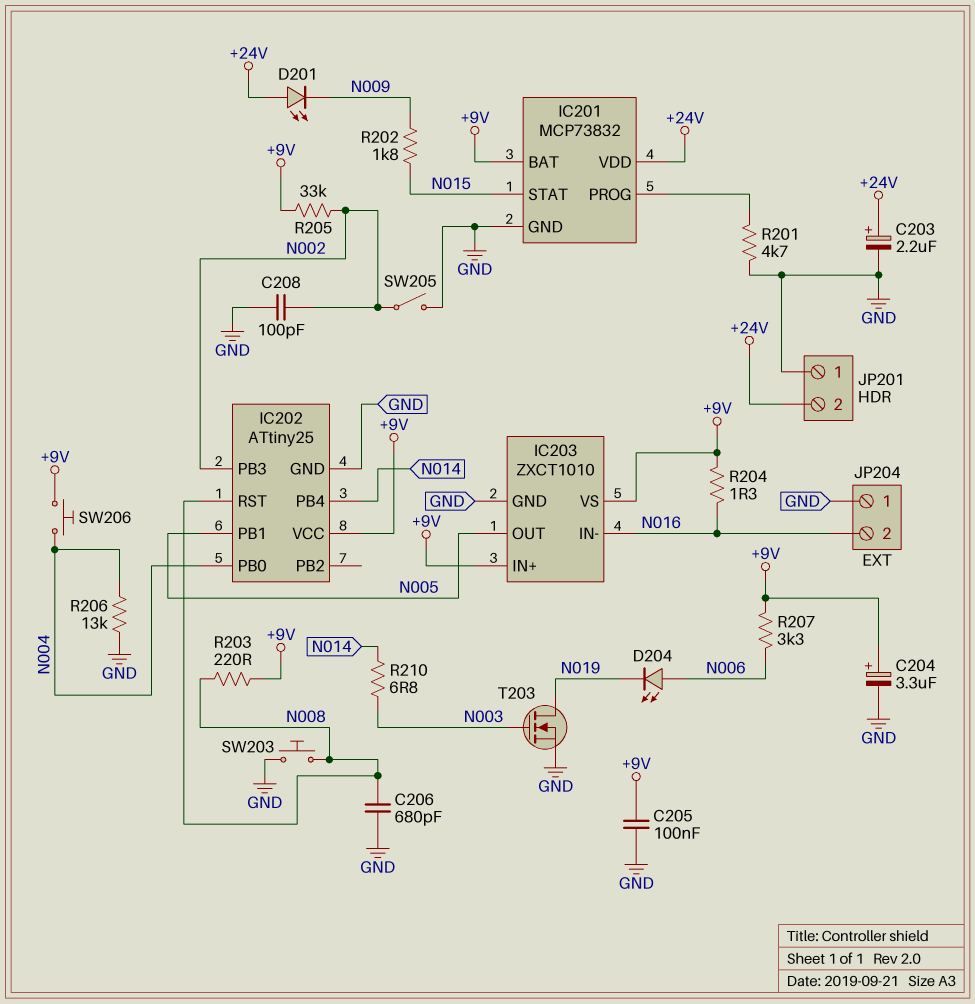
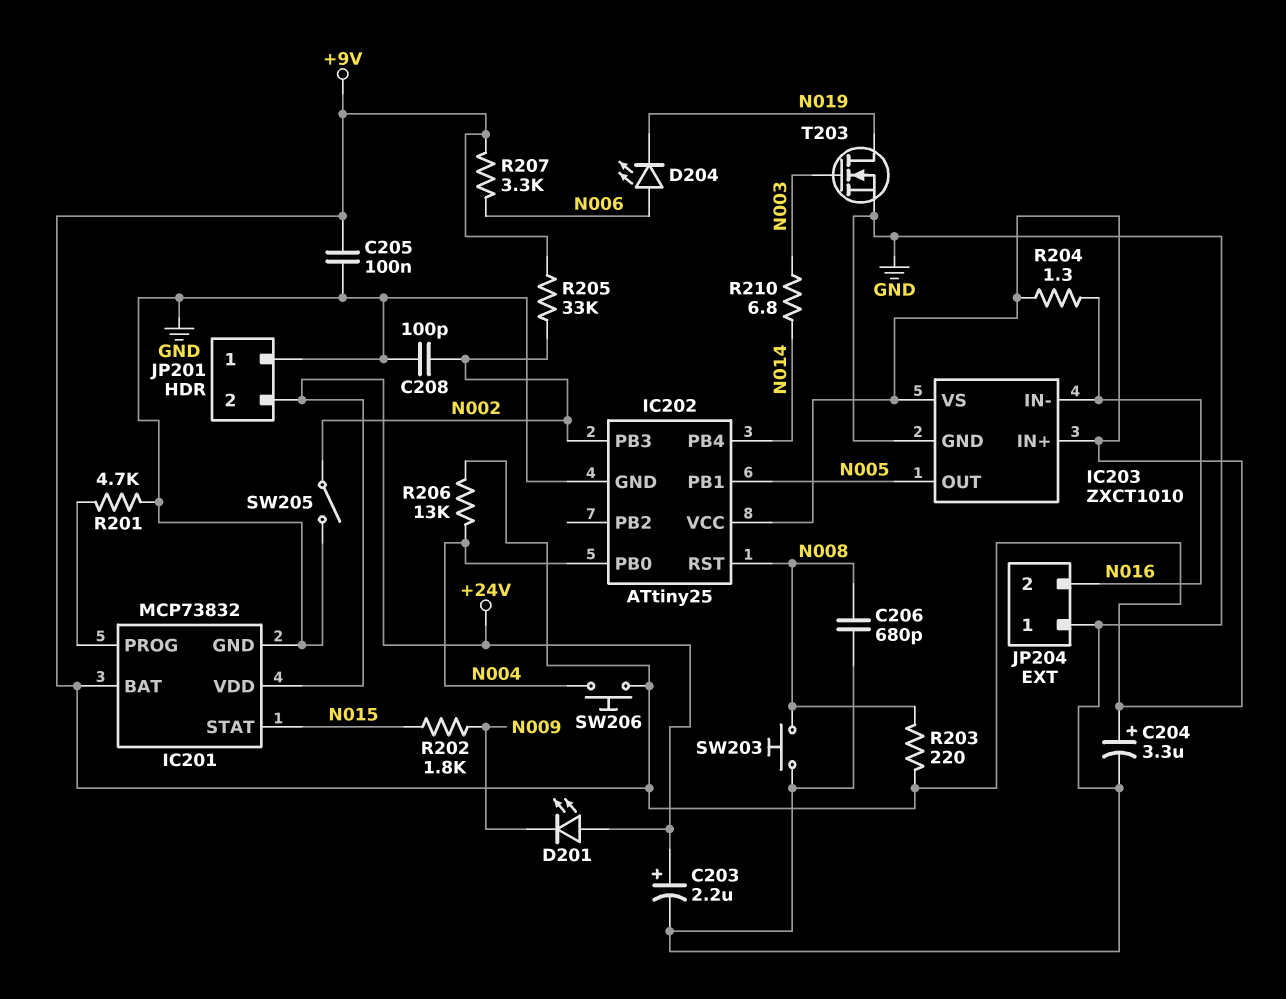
R206: 13k (GND, N004) -> 13k (+9V, N004)

